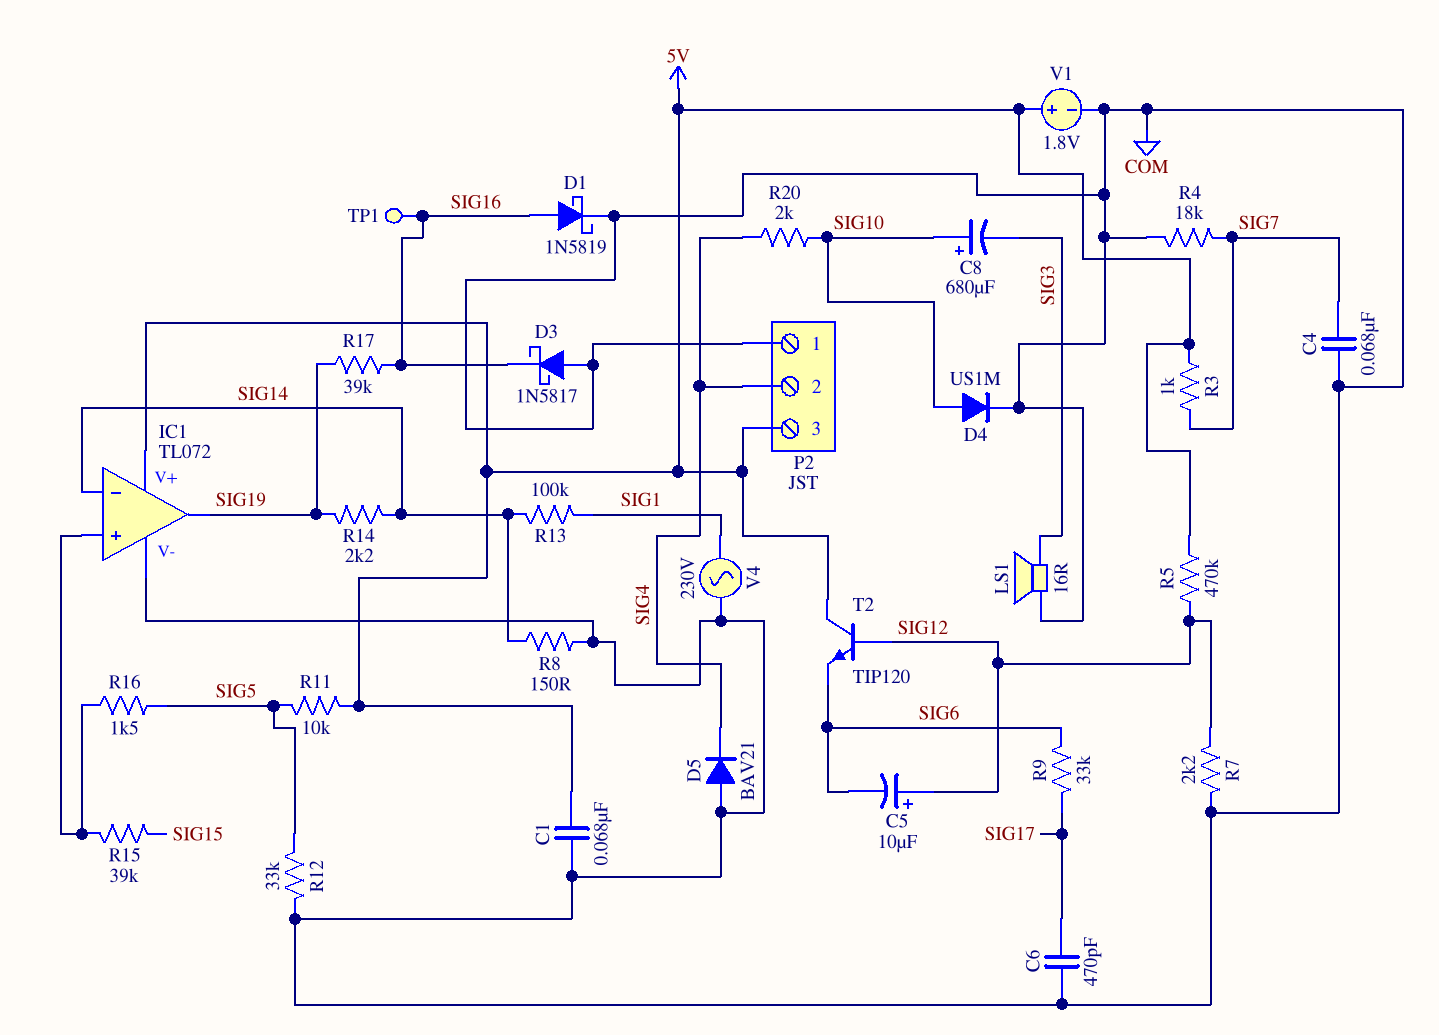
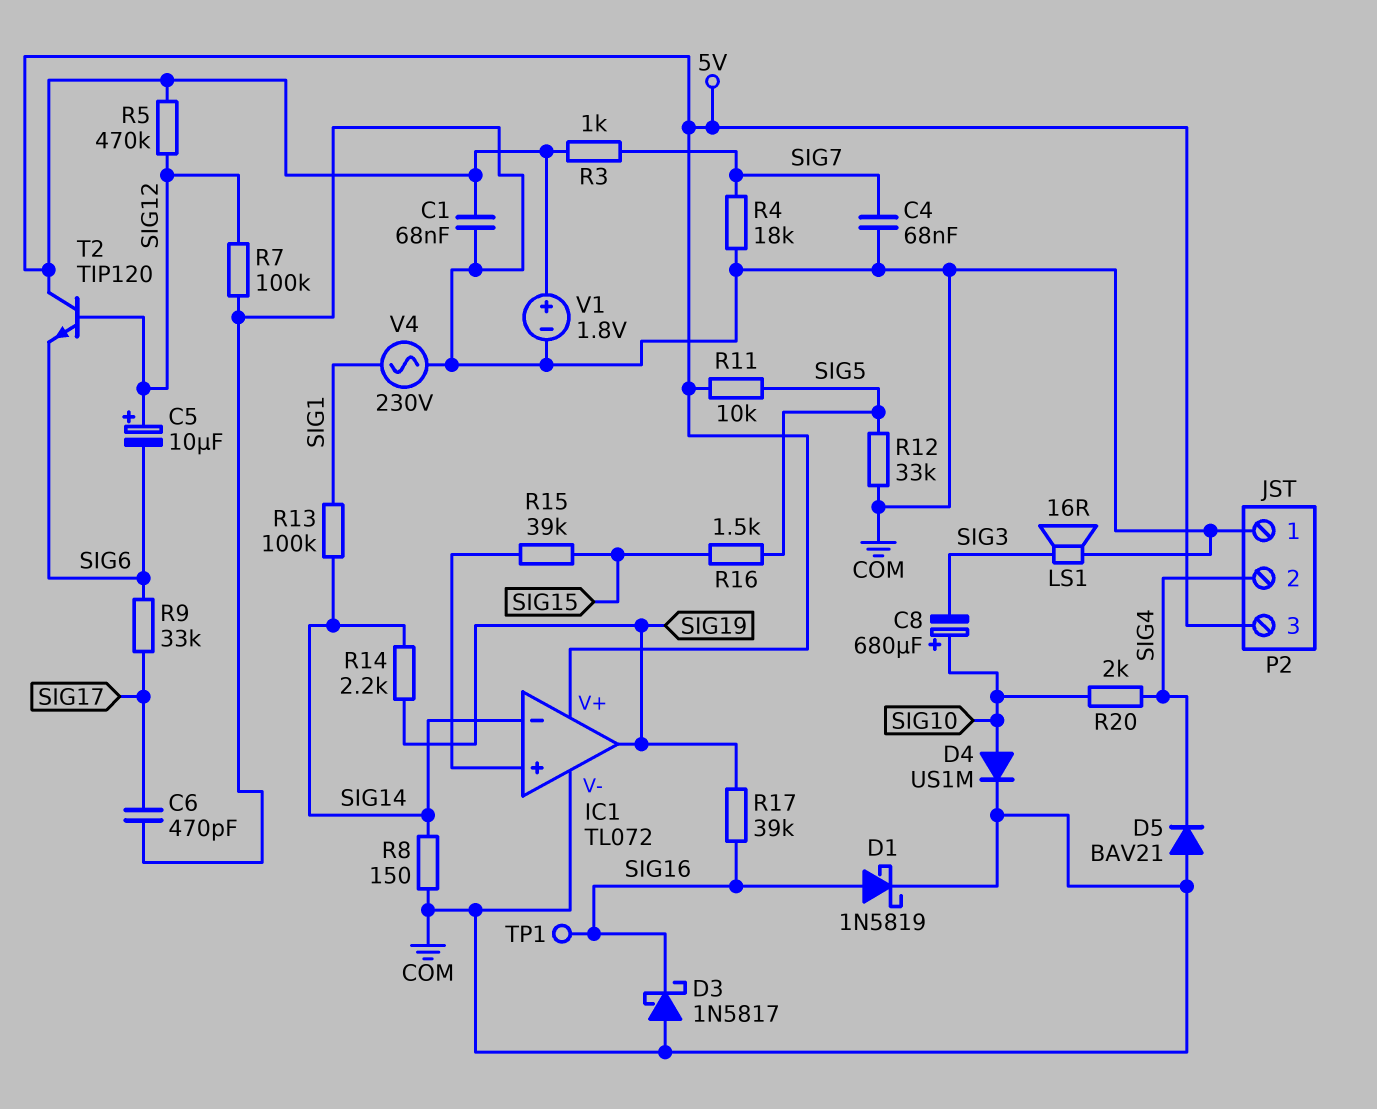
R7: 2.2k (COM, SIG12) -> 100k (COM, SIG12)
R16: 1.5k (IC1/in+, SIG5) -> 1.5k (SIG5, SIG15)

